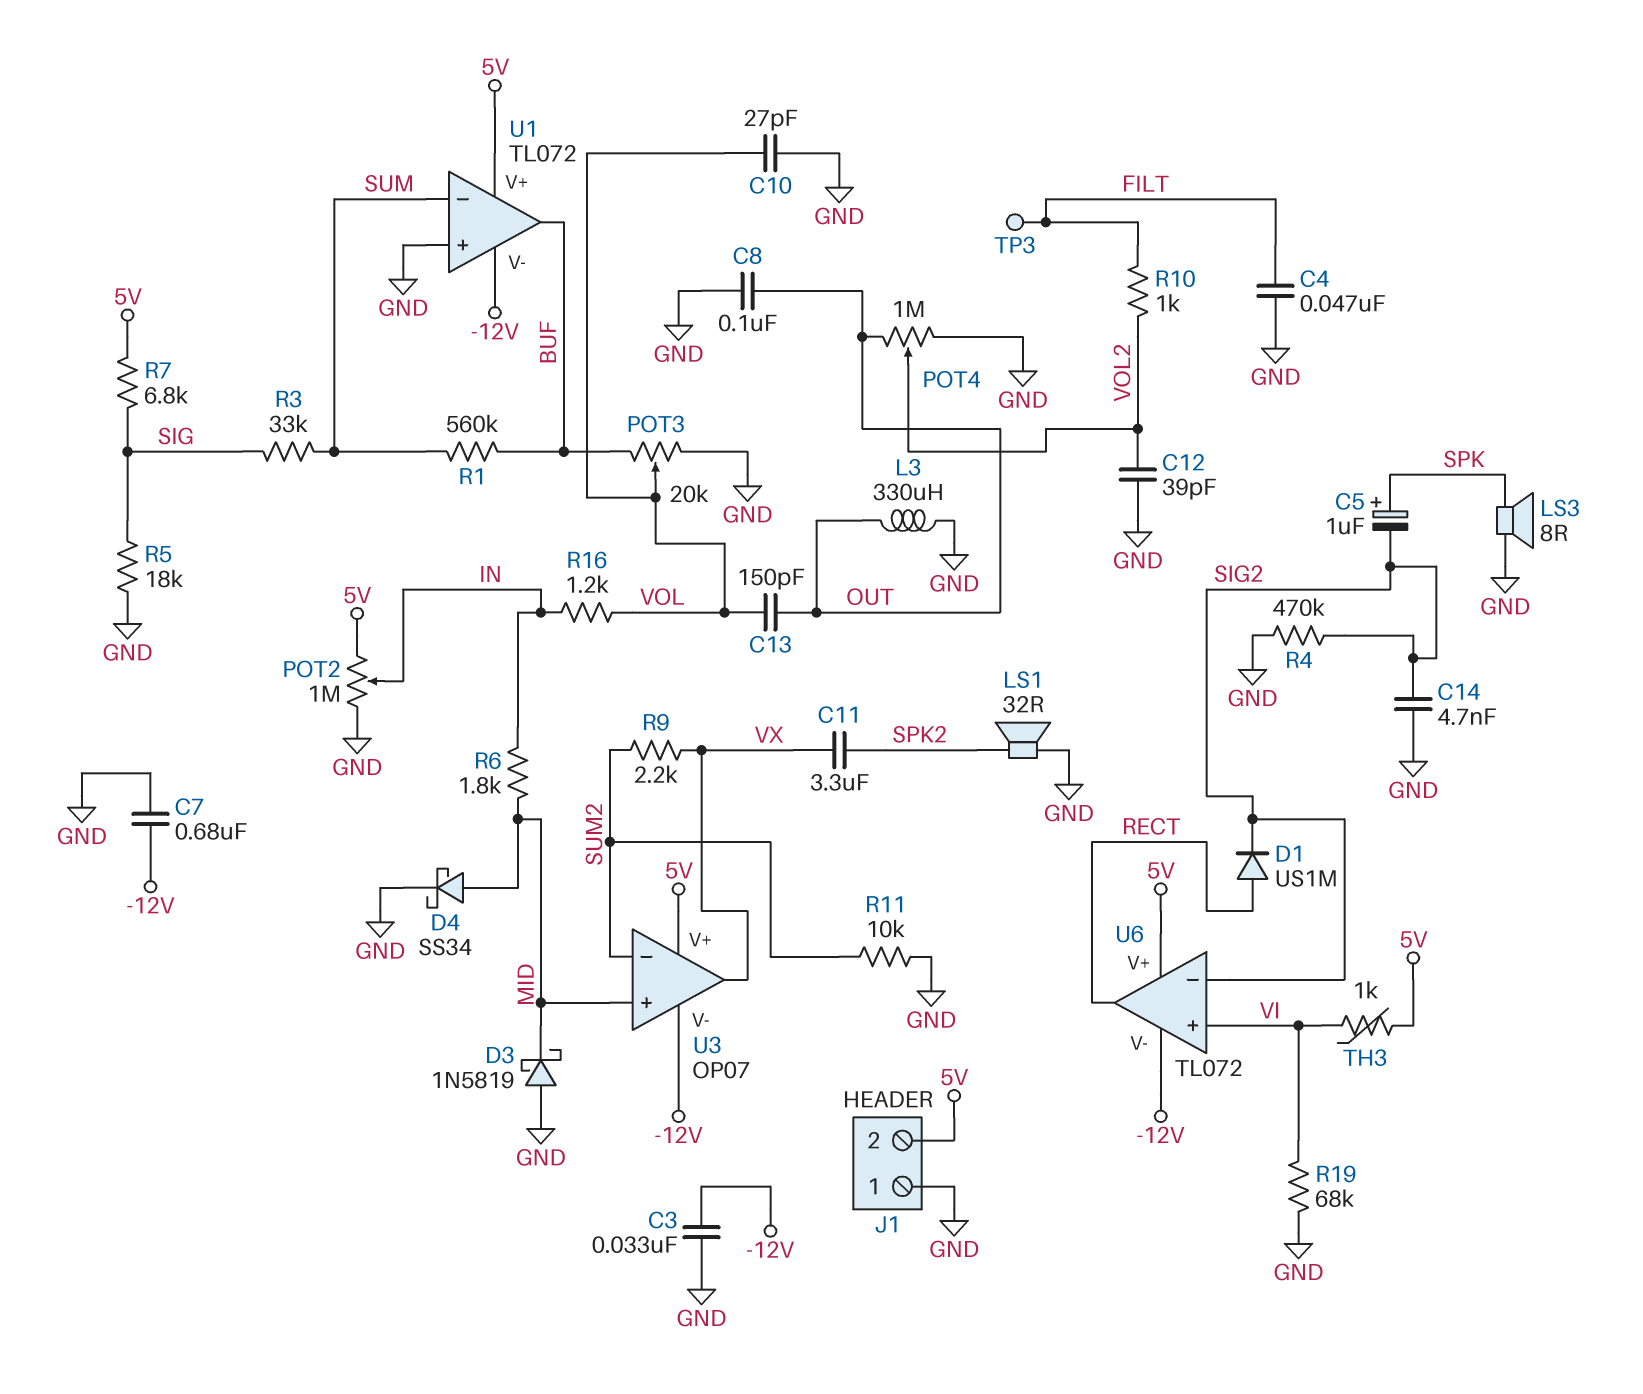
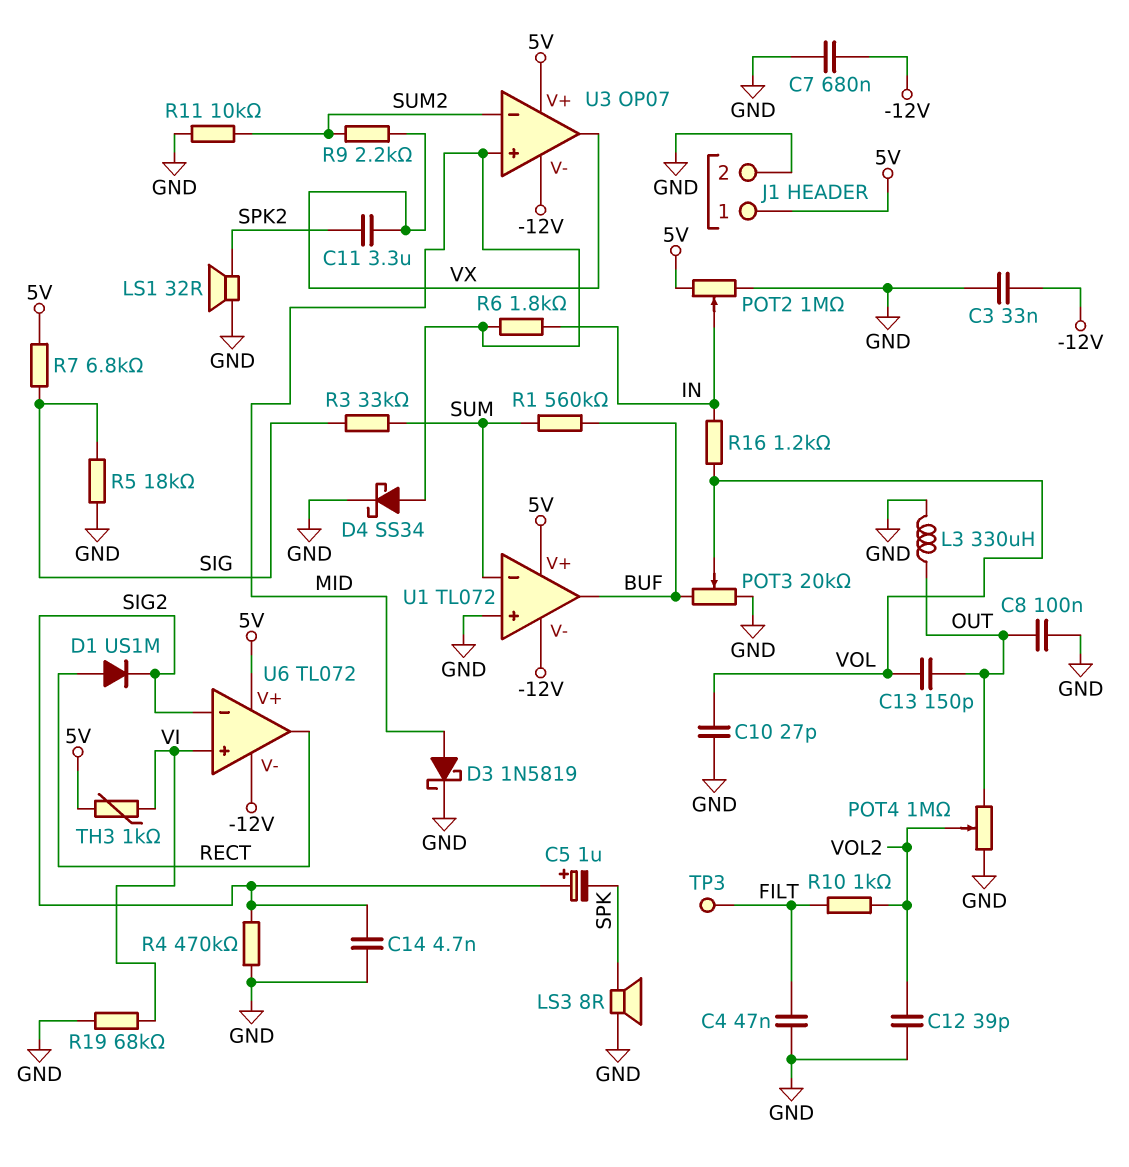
C5: 1uF (plus SPK, minus SIG2) -> 1uF (plus SIG2, minus SPK)
D3: schottky 1N5819 (A GND, K MID) -> schottky 1N5819 (A MID, K GND)
J1 pin 1: GND -> 5V
J1 pin 2: 5V -> GND

